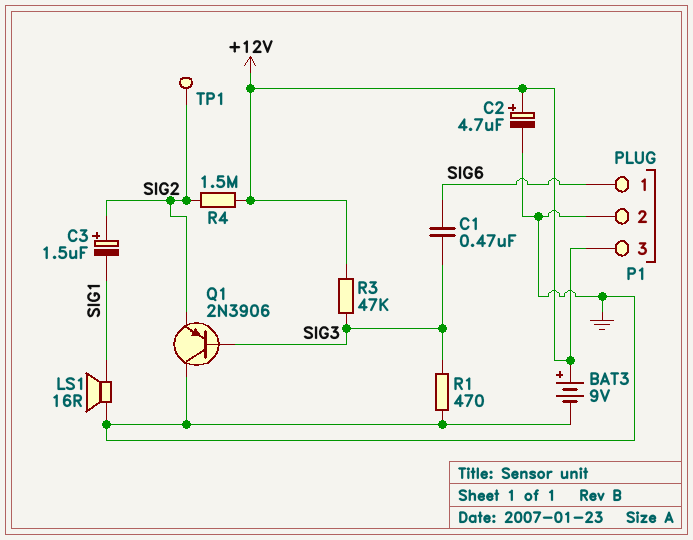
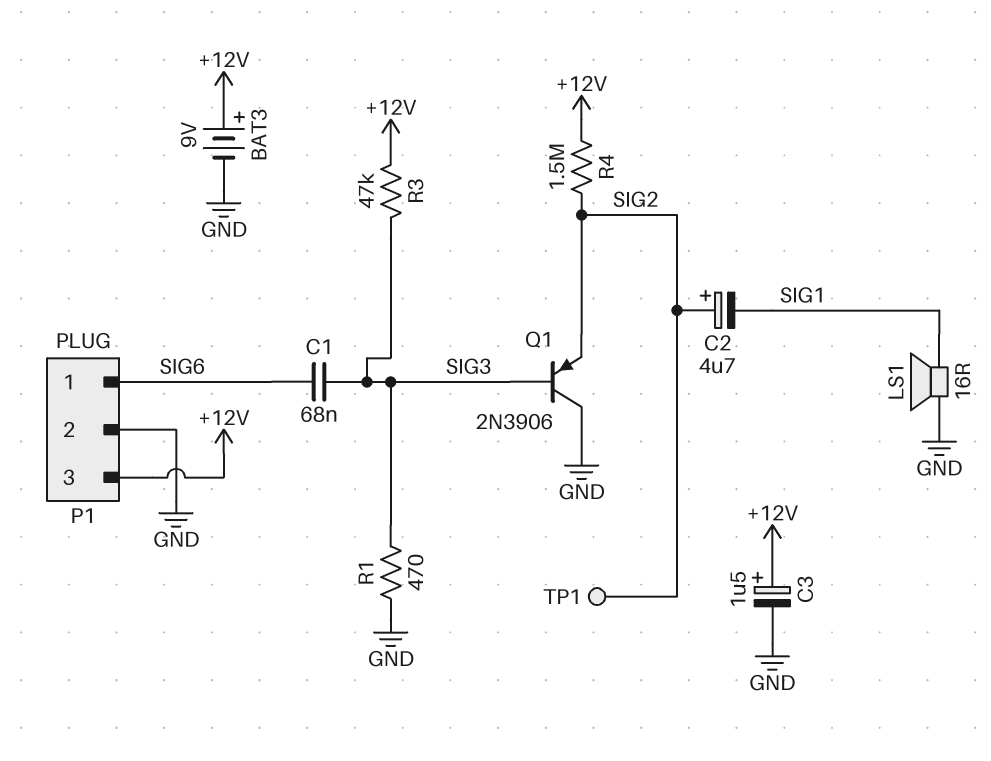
C1: 470nF (SIG3, SIG6) -> 68nF (SIG3, SIG6)
C2: 4.7uF (plus +12V, minus GND) -> 4.7uF (plus SIG2, minus SIG1)
C3: 1.5uF (plus SIG2, minus SIG1) -> 1.5uF (plus +12V, minus GND)

